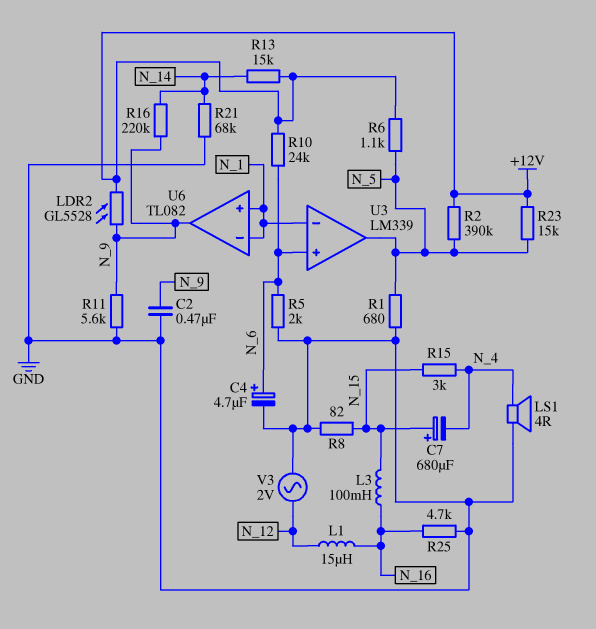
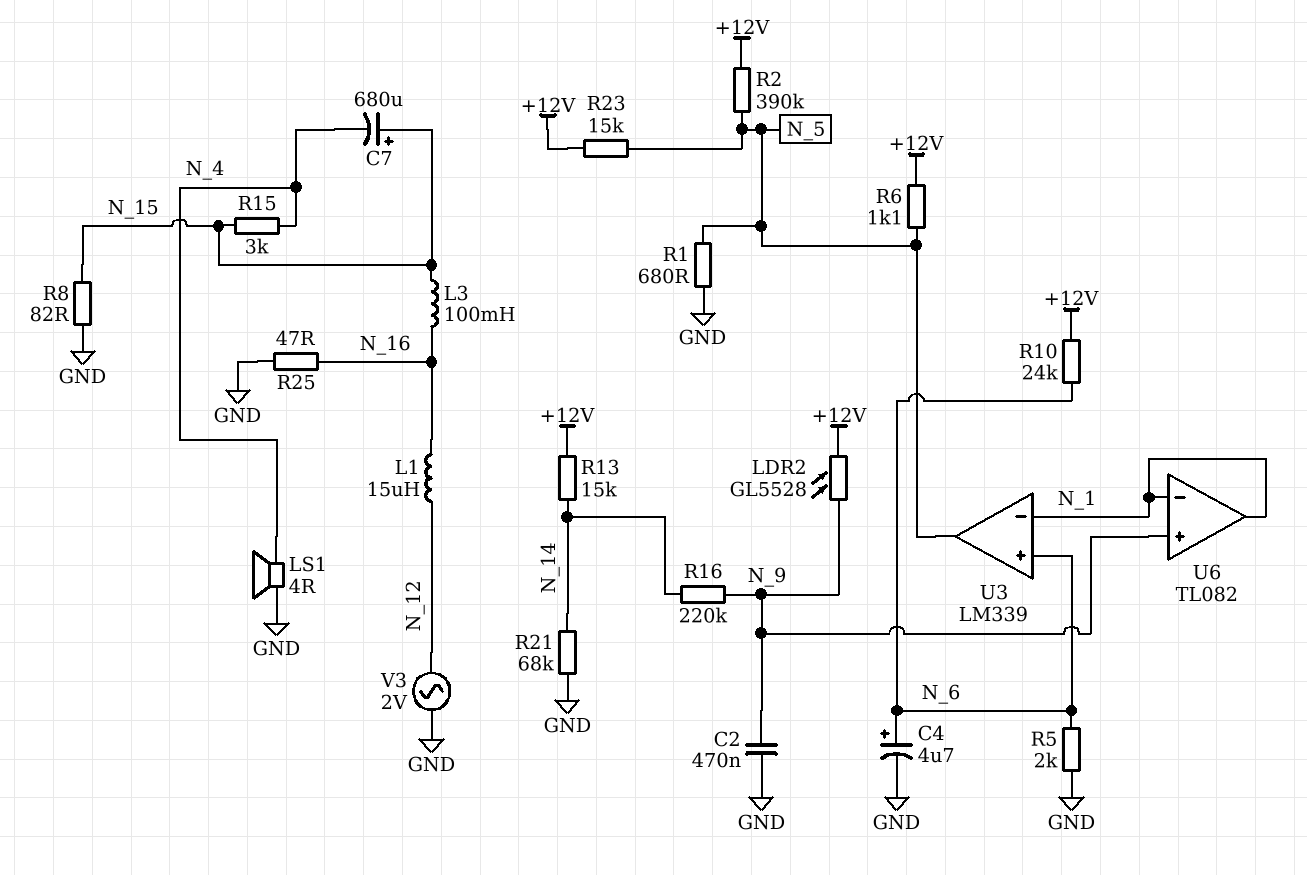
R11: 5.6k (GND, N_9) -> none
R25: 4.7k (GND, N_16) -> 47 (GND, N_16)
U6 pin in+: N_1 -> N_9
U6 pin out: N_9 -> N_1

